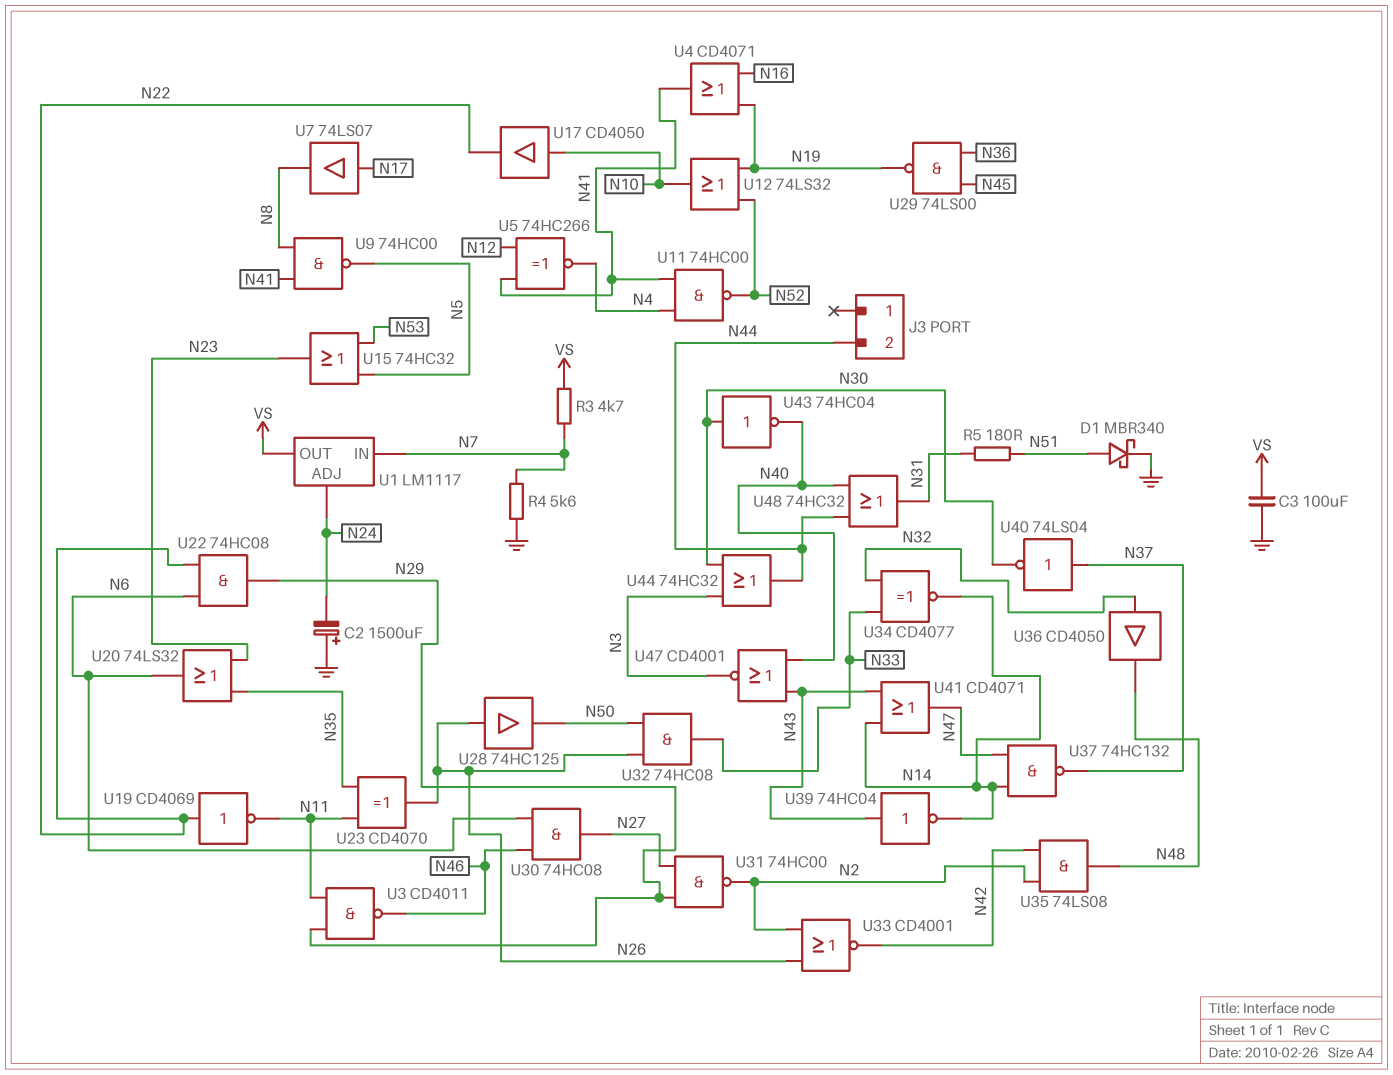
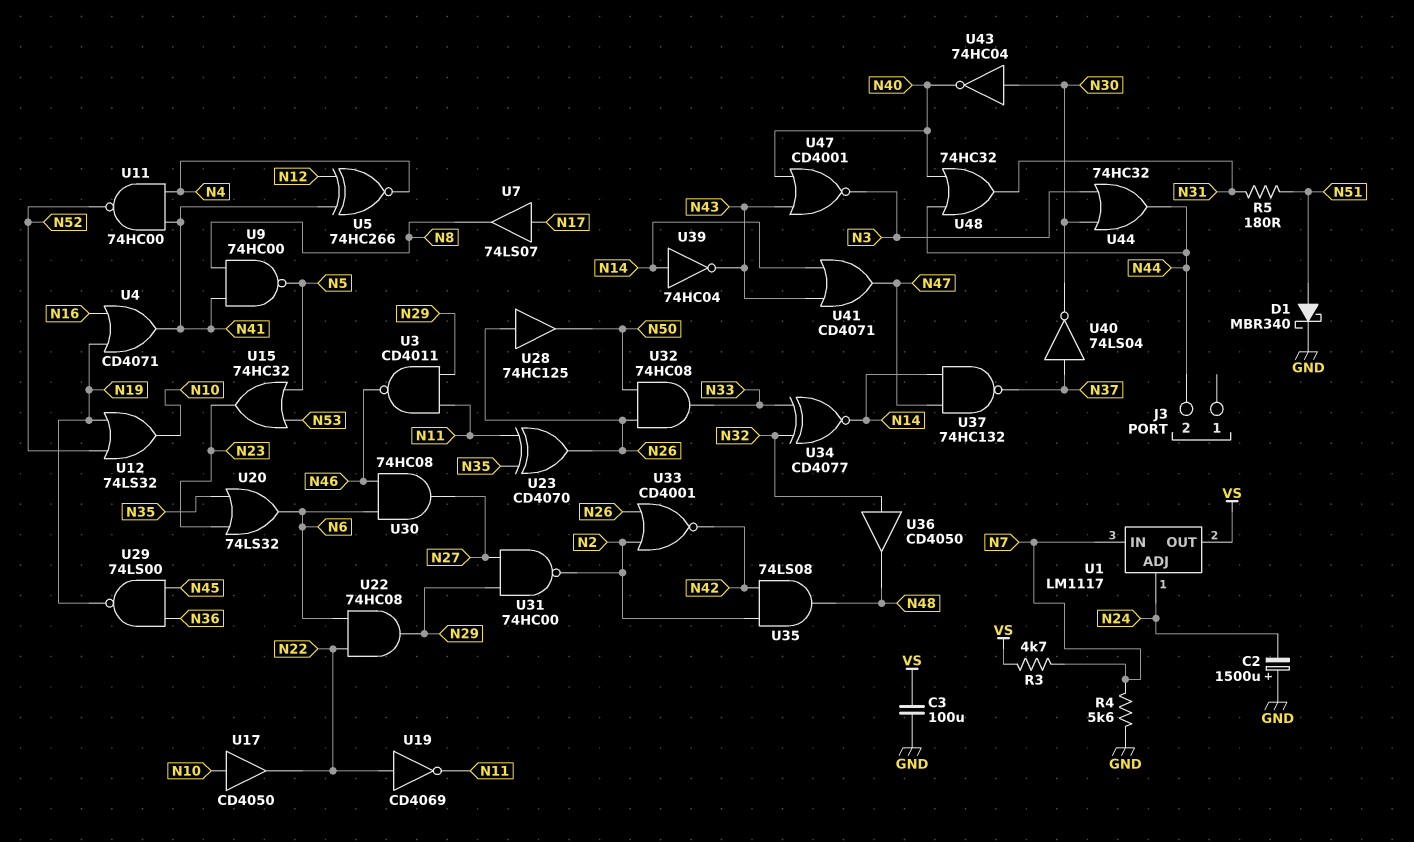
U39: NOT 74HC04 (in N43, out N14) -> NOT 74HC04 (in N14, out N43)

